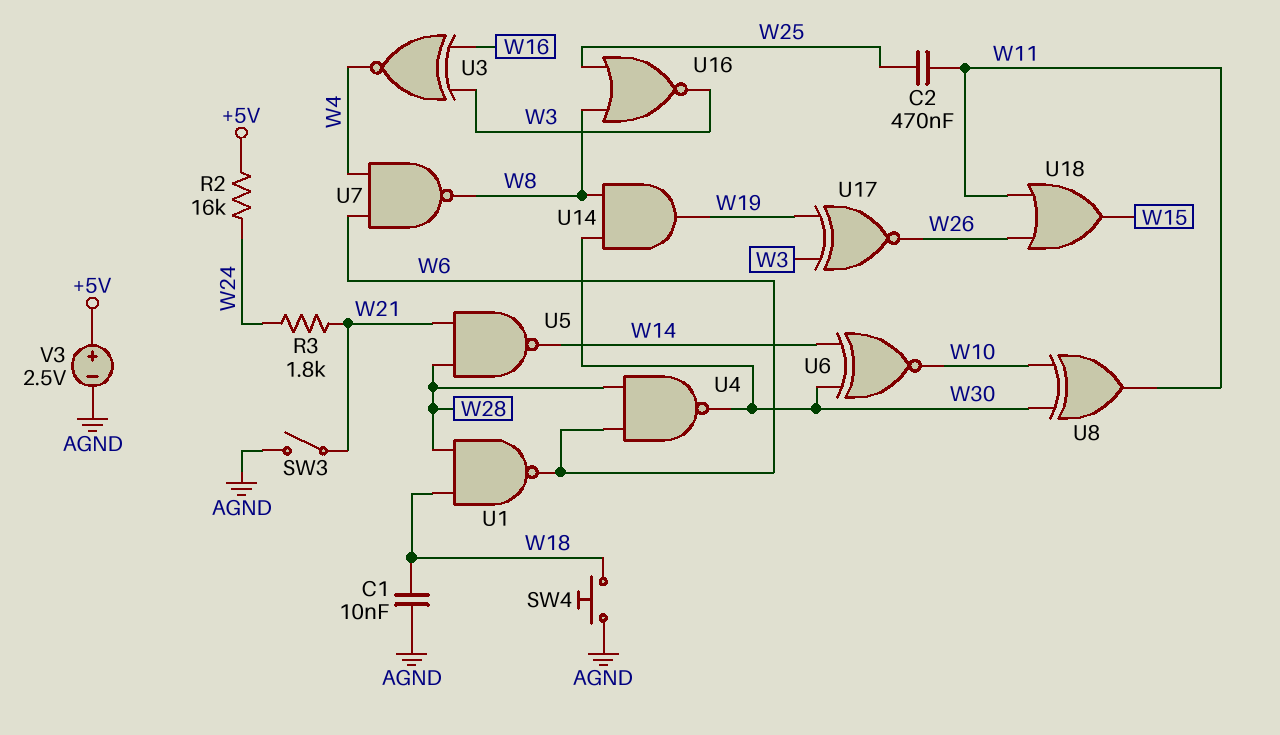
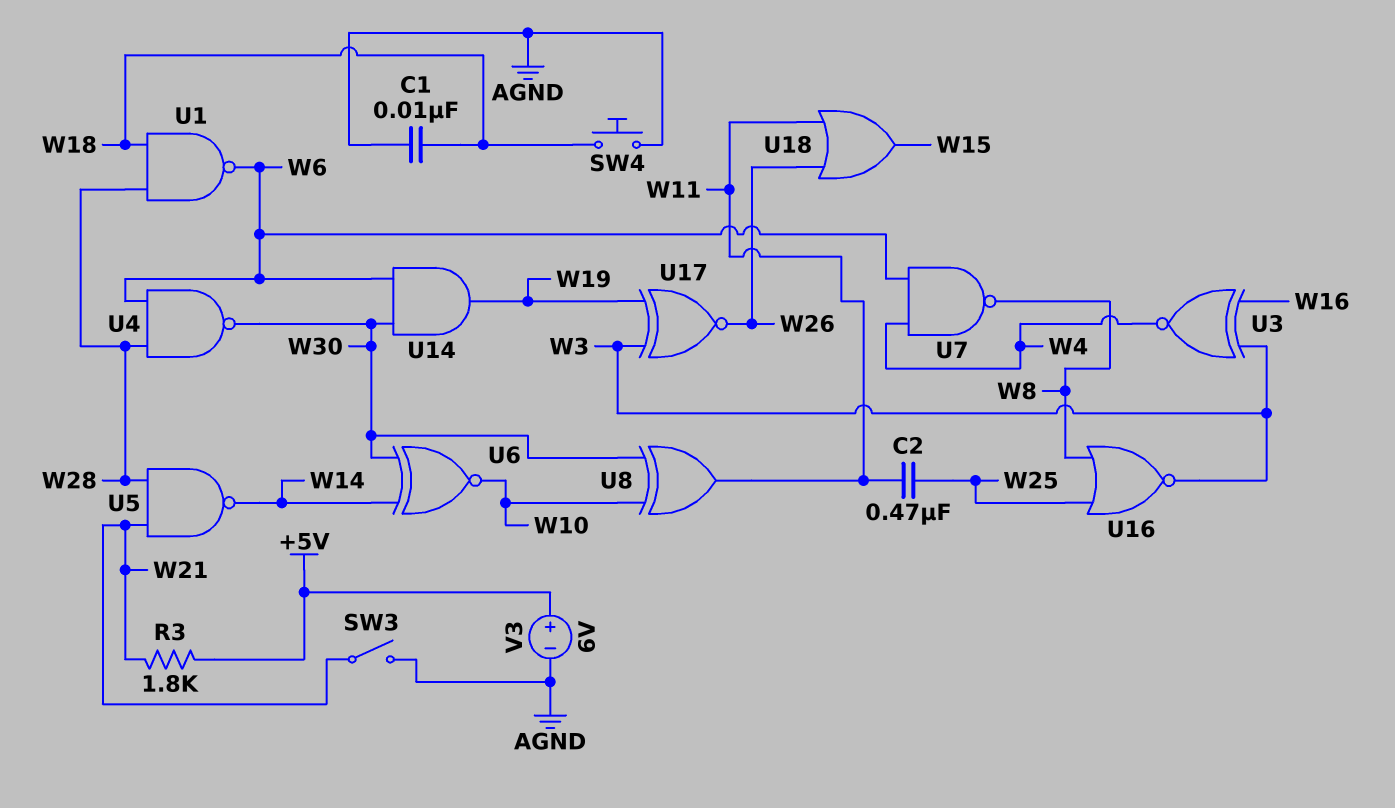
R2: 16k (+5V, W24) -> none
R3: 1.8k (W21, W24) -> 1.8k (+5V, W21)
U14: AND (in W8, in W30, out W19) -> AND (in W6, in W30, out W19)
V3: 2.5V (plus +5V, minus AGND) -> 6V (plus +5V, minus AGND)

